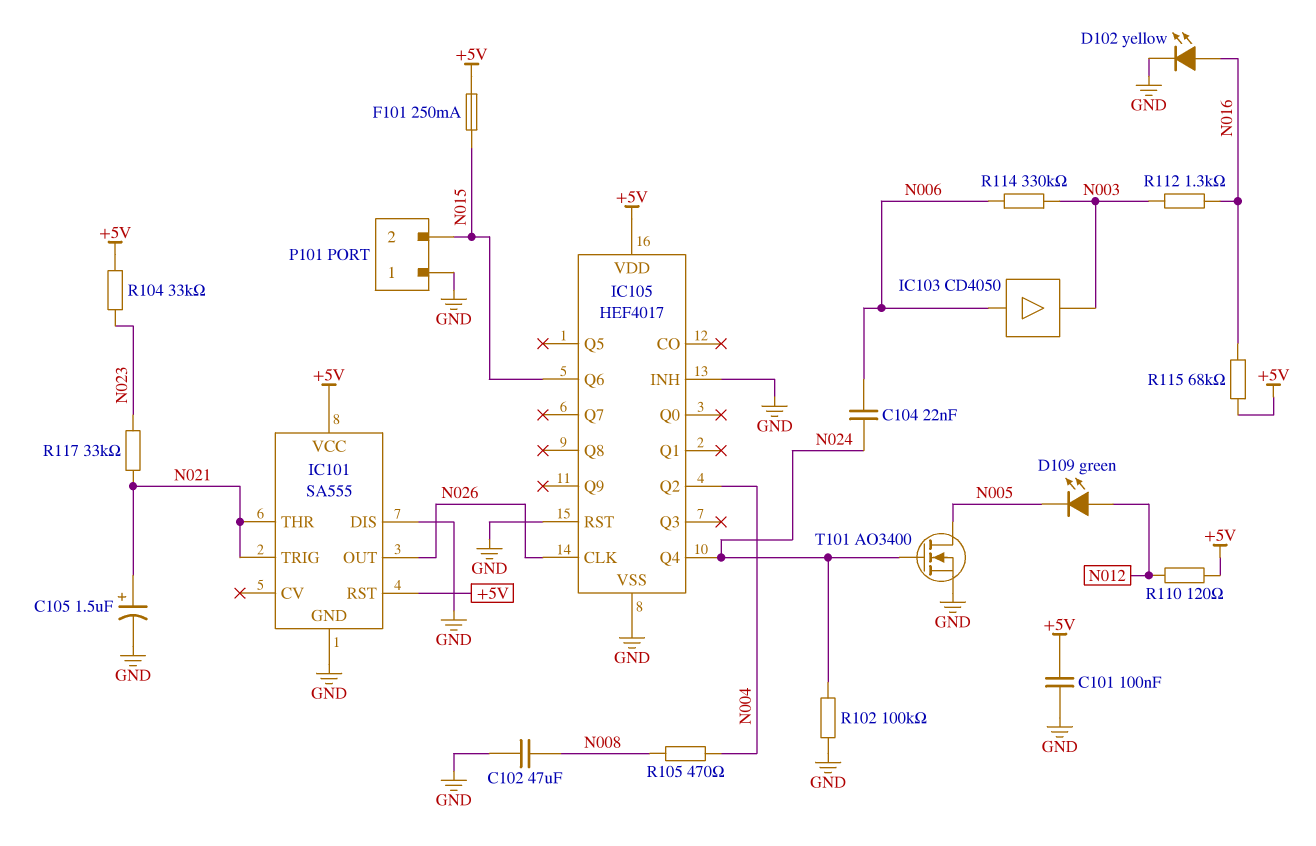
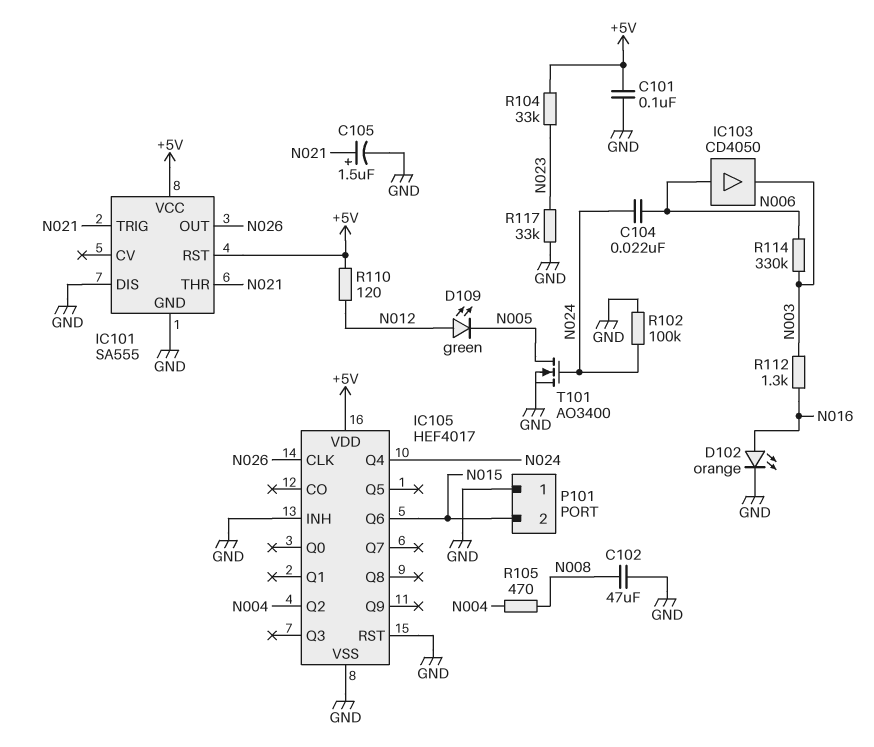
D102: LED yellow (A N016, K GND) -> LED orange (A N016, K GND)
F101: 250mA (+5V, N015) -> none
R115: 68k (+5V, N016) -> none
R117: 33k (N021, N023) -> 33k (GND, N023)

